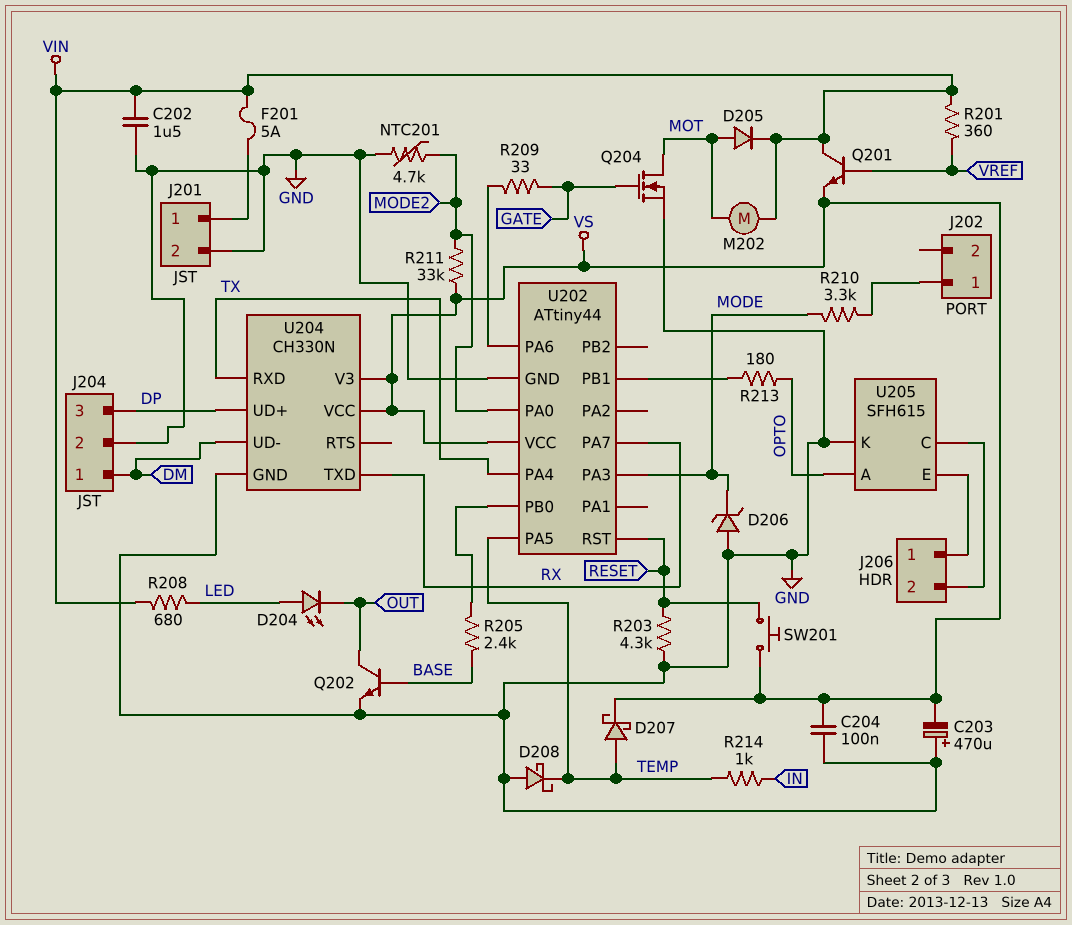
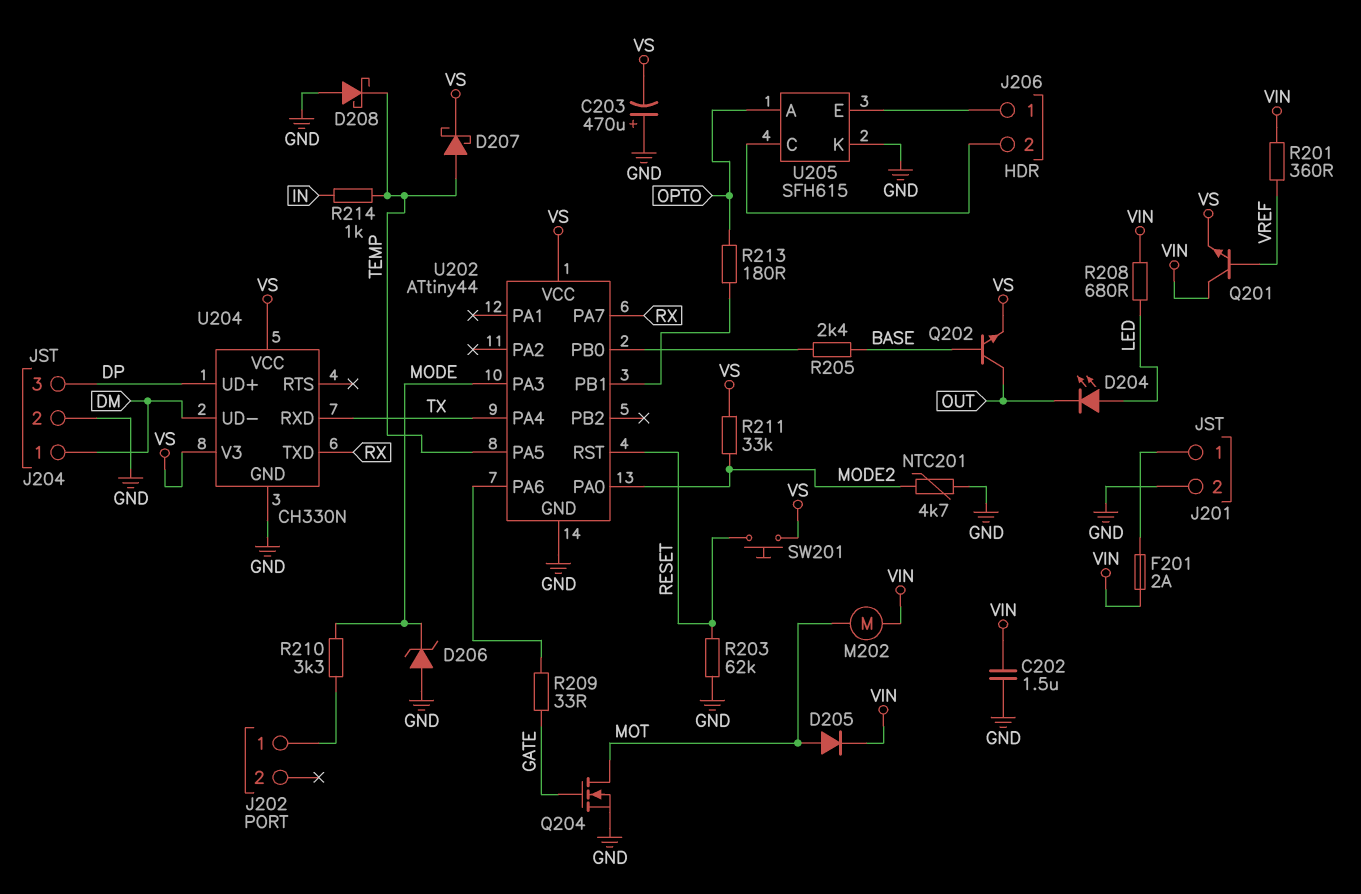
C204: 100nF (GND, VS) -> none
F201: 5A (J201/1, VIN) -> 2A (J201/1, VIN)
Q202: NPN (B BASE, C OUT, E GND) -> NPN (B BASE, C OUT, E VS)
R203: 4.3k (GND, RESET) -> 62k (GND, RESET)

